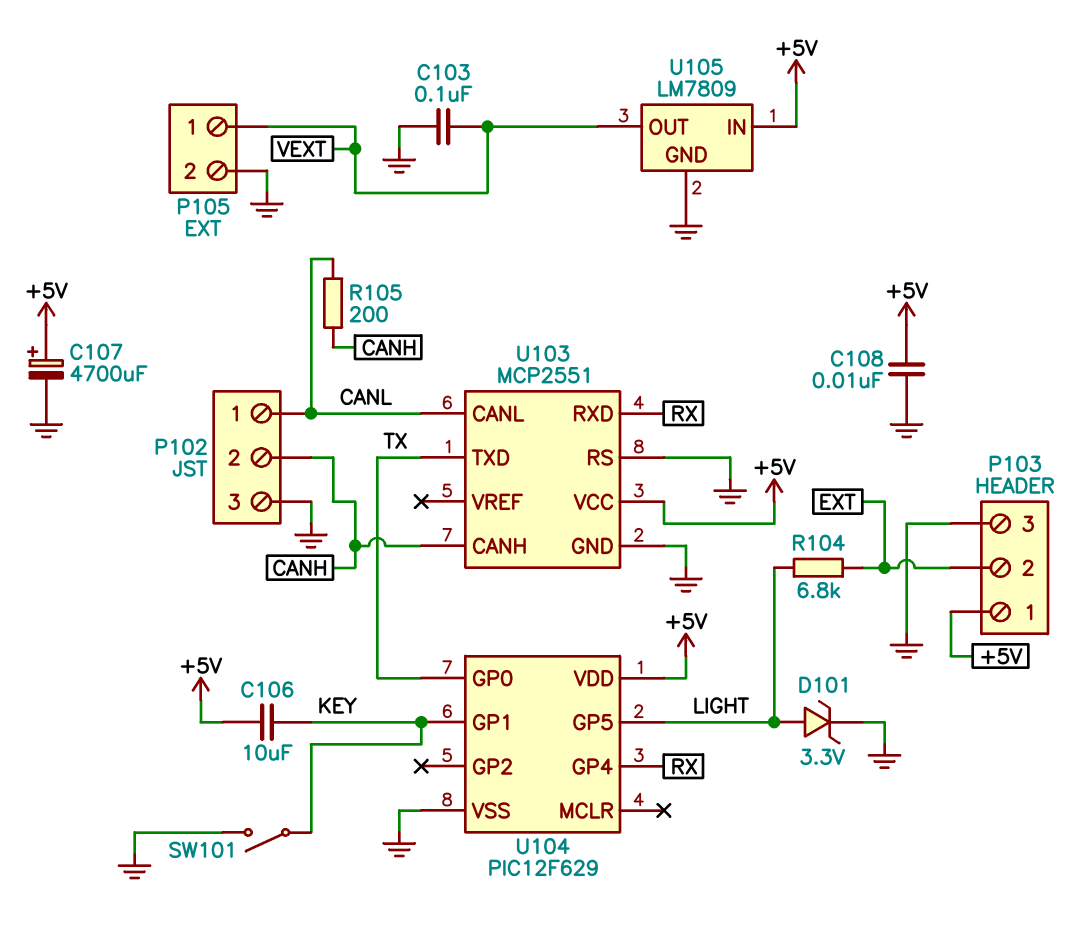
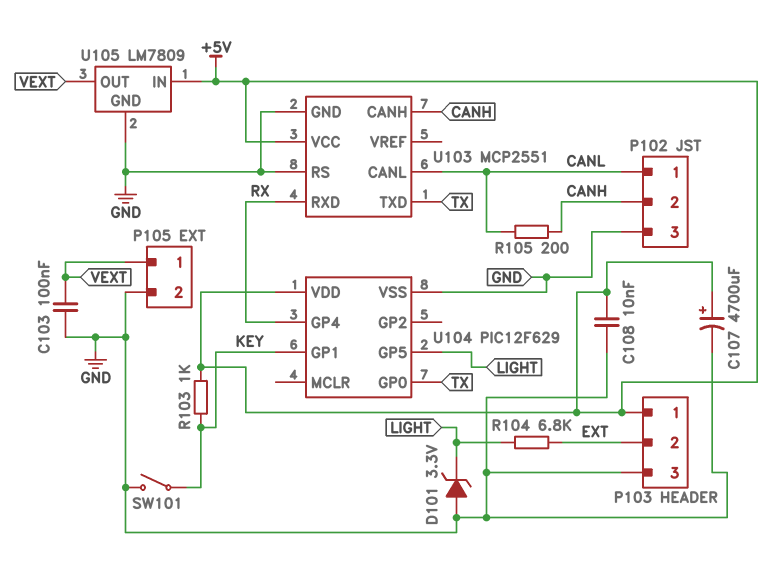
C106: 10uF (+5V, KEY) -> none
D101: zener 3.3V (A LIGHT, K GND) -> zener 3.3V (A GND, K LIGHT)
R103: none -> 1k (+5V, KEY)

